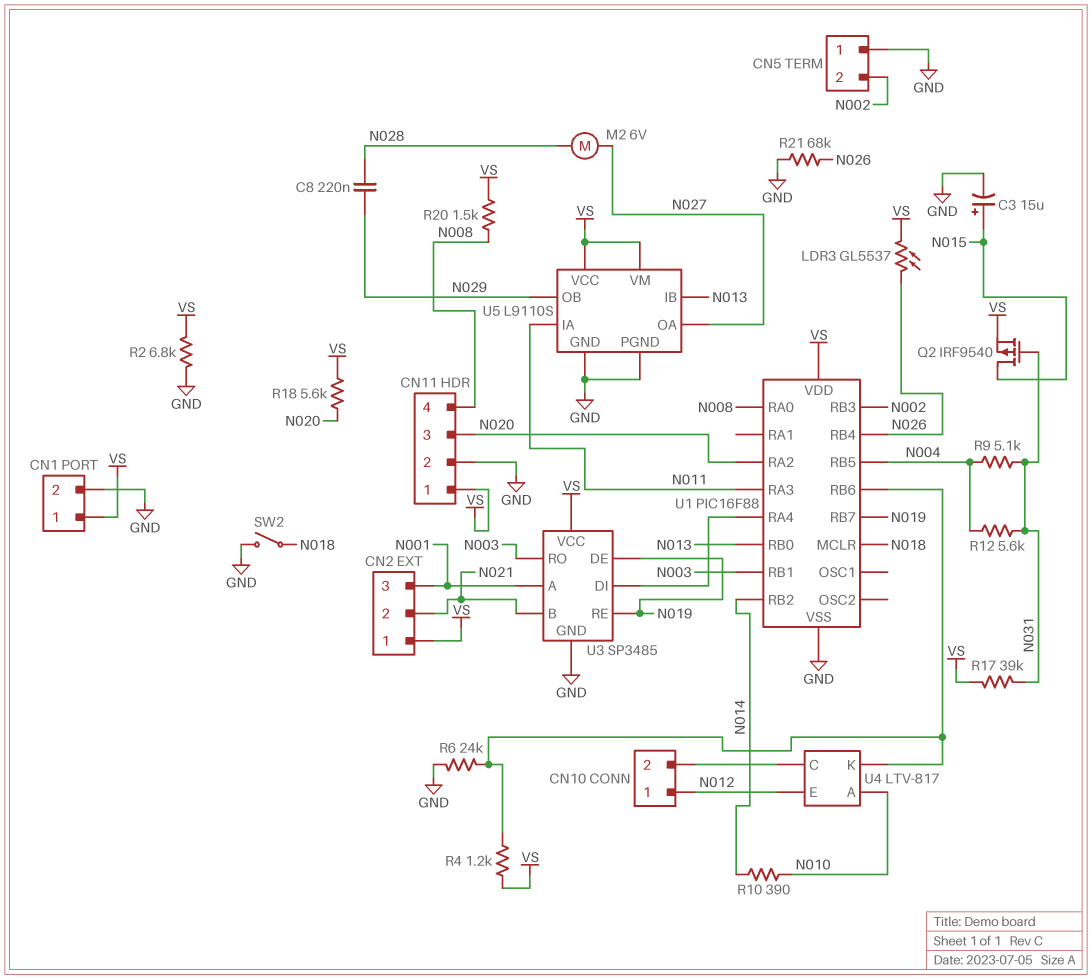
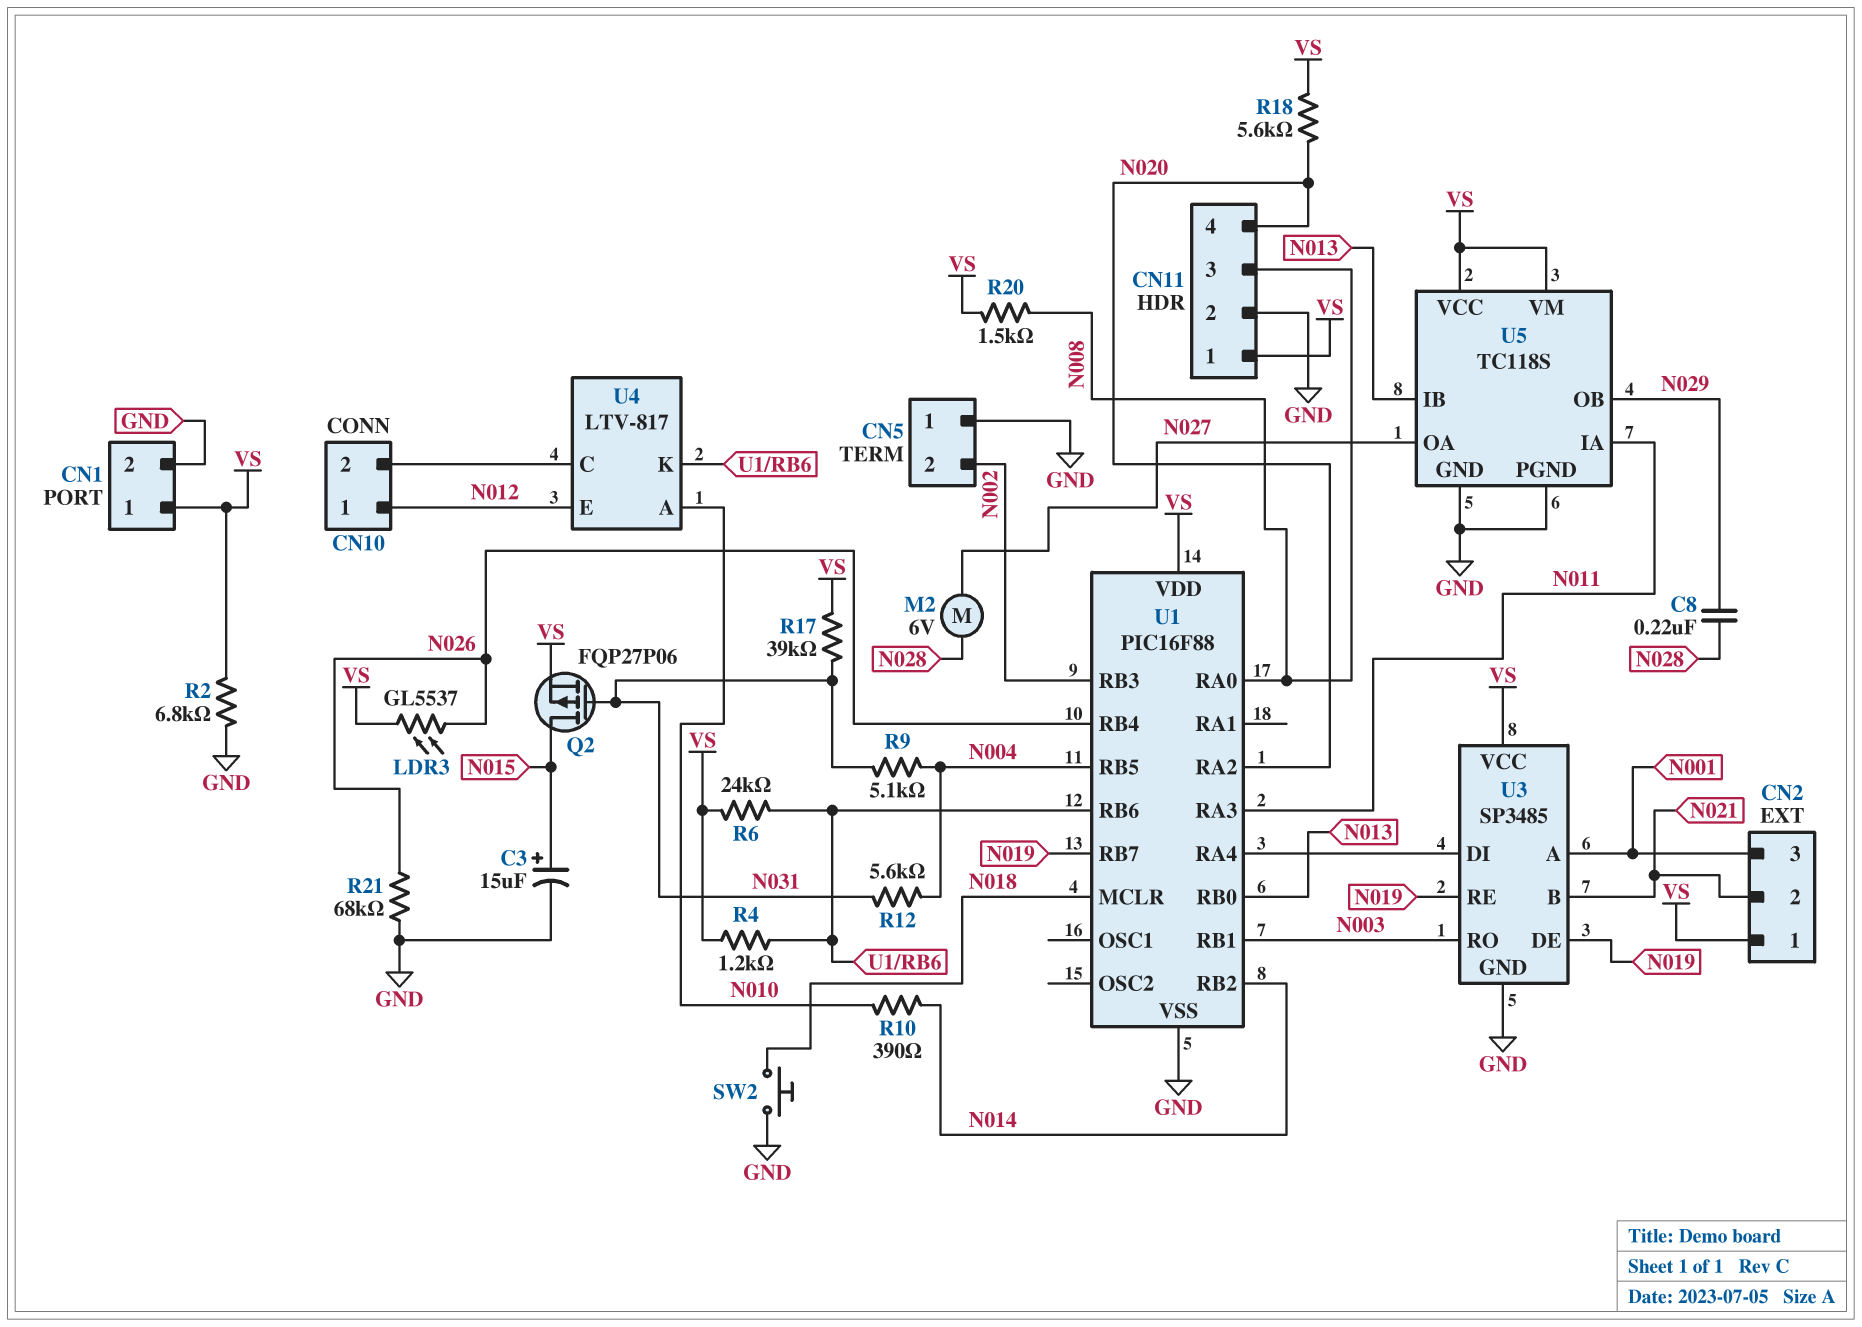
CN11 pin 3: N020 -> N008
CN11 pin 4: N008 -> N020
Q2: PMOS IRF9540 (G N031, D N015, S VS) -> PMOS FQP27P06 (G N031, D N015, S VS)
R6: 24k (GND, U1/RB6) -> 24k (U1/RB6, VS)
SW2: switch (GND, N018) -> button (GND, N018)
U5: L9110S -> TC118S

